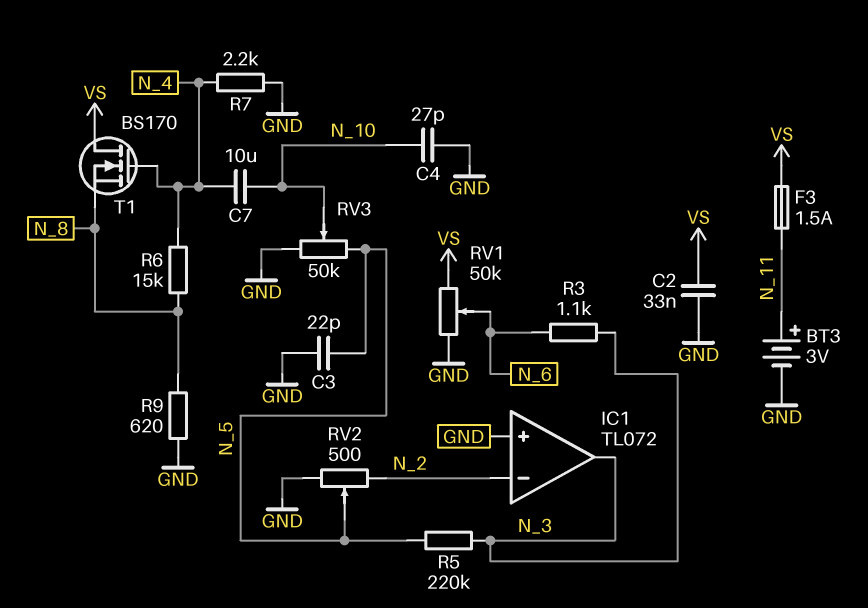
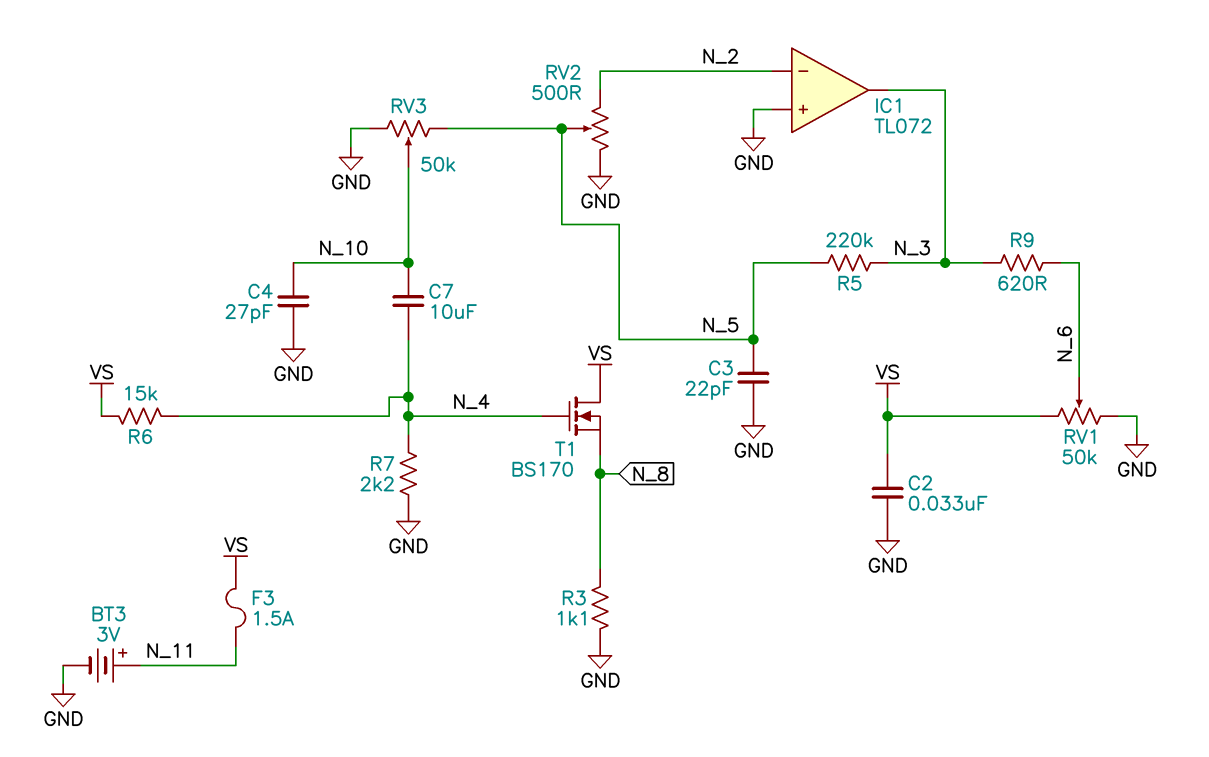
R3: 1.1k (N_3, N_6) -> 1.1k (GND, N_8)
R6: 15k (N_4, N_8) -> 15k (N_4, VS)
R9: 620 (GND, N_8) -> 620 (N_3, N_6)

